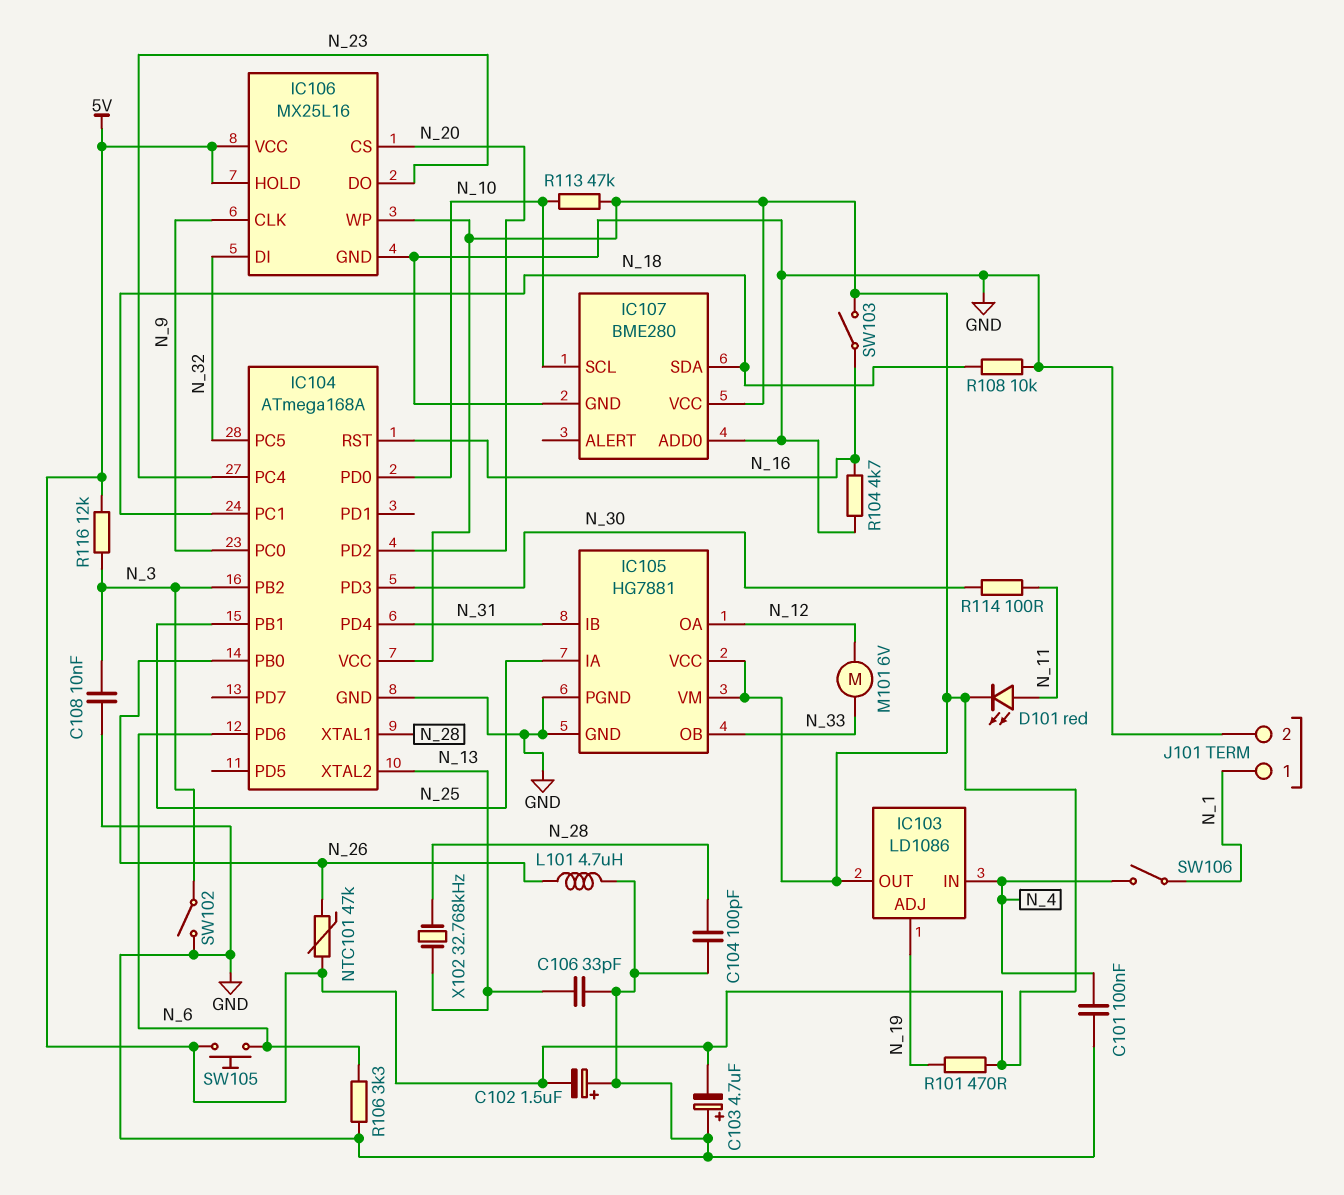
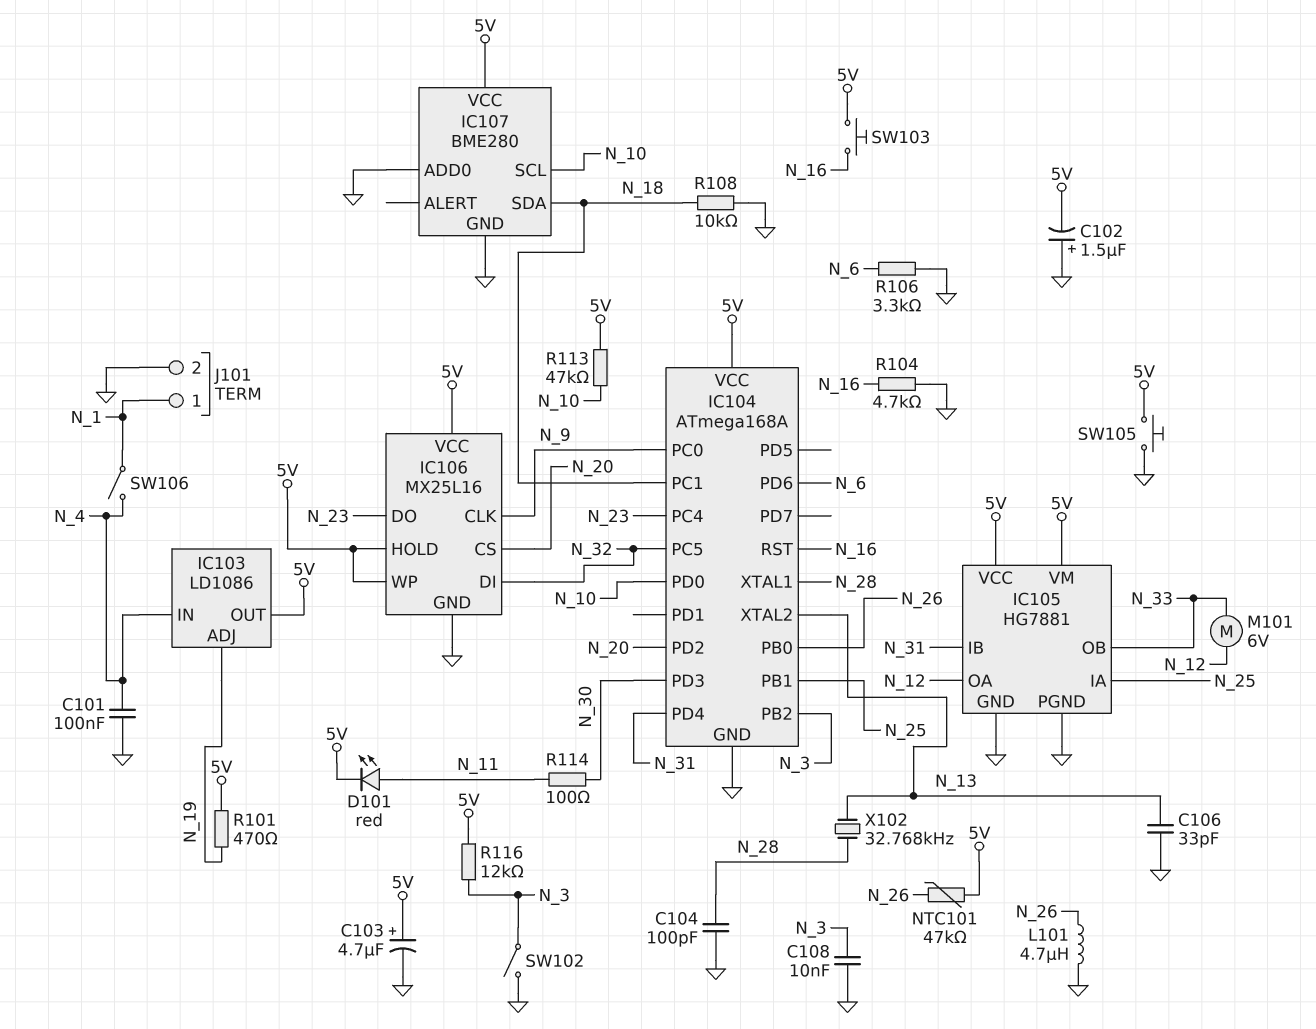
C103: 4.7uF (plus GND, minus 5V) -> 4.7uF (plus 5V, minus GND)
SW103: switch (5V, N_16) -> button (5V, N_16)
SW105: button (5V, N_6) -> button (5V, GND)

